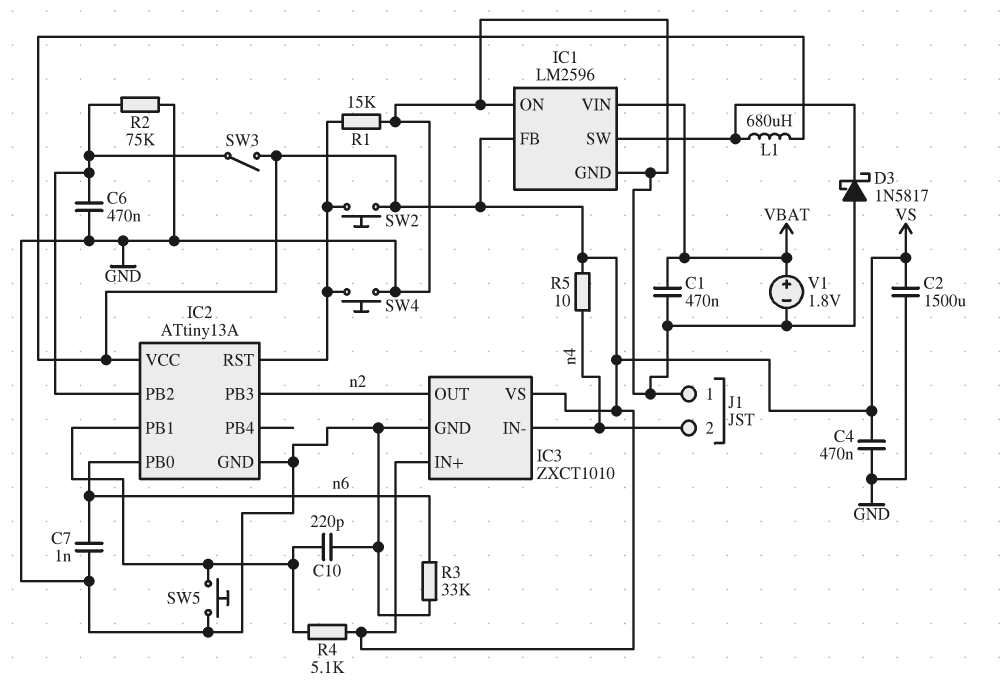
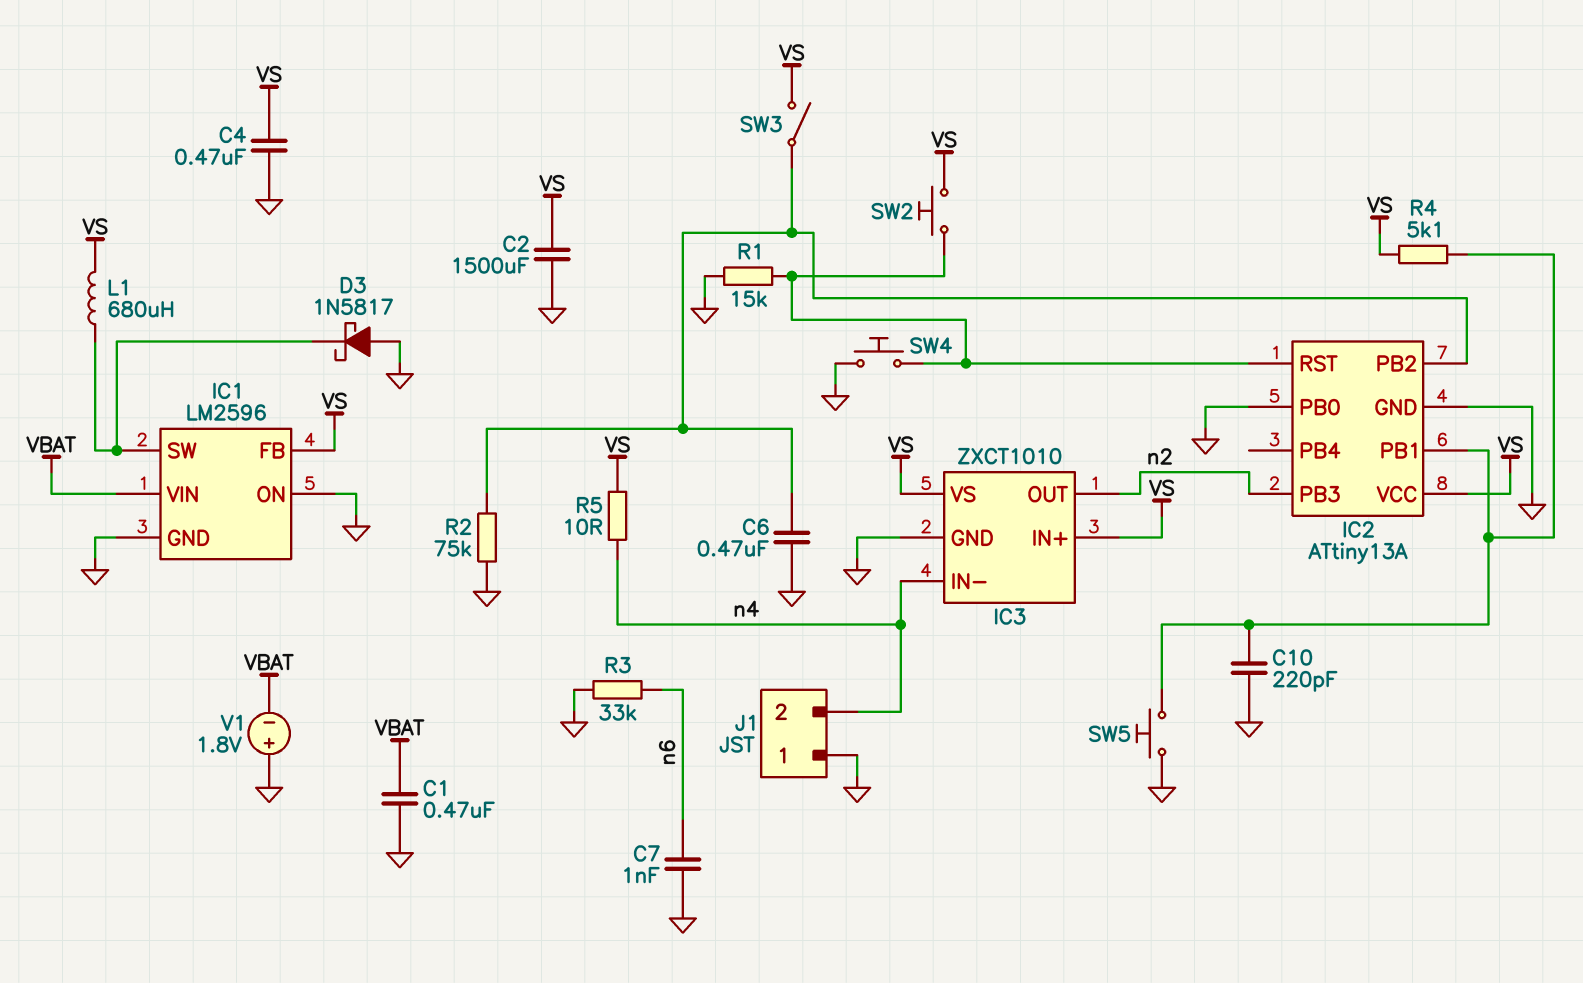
IC2 pin PB0: n6 -> GND
V1: 1.8V (plus VBAT, minus GND) -> 1.8V (plus GND, minus VBAT)

